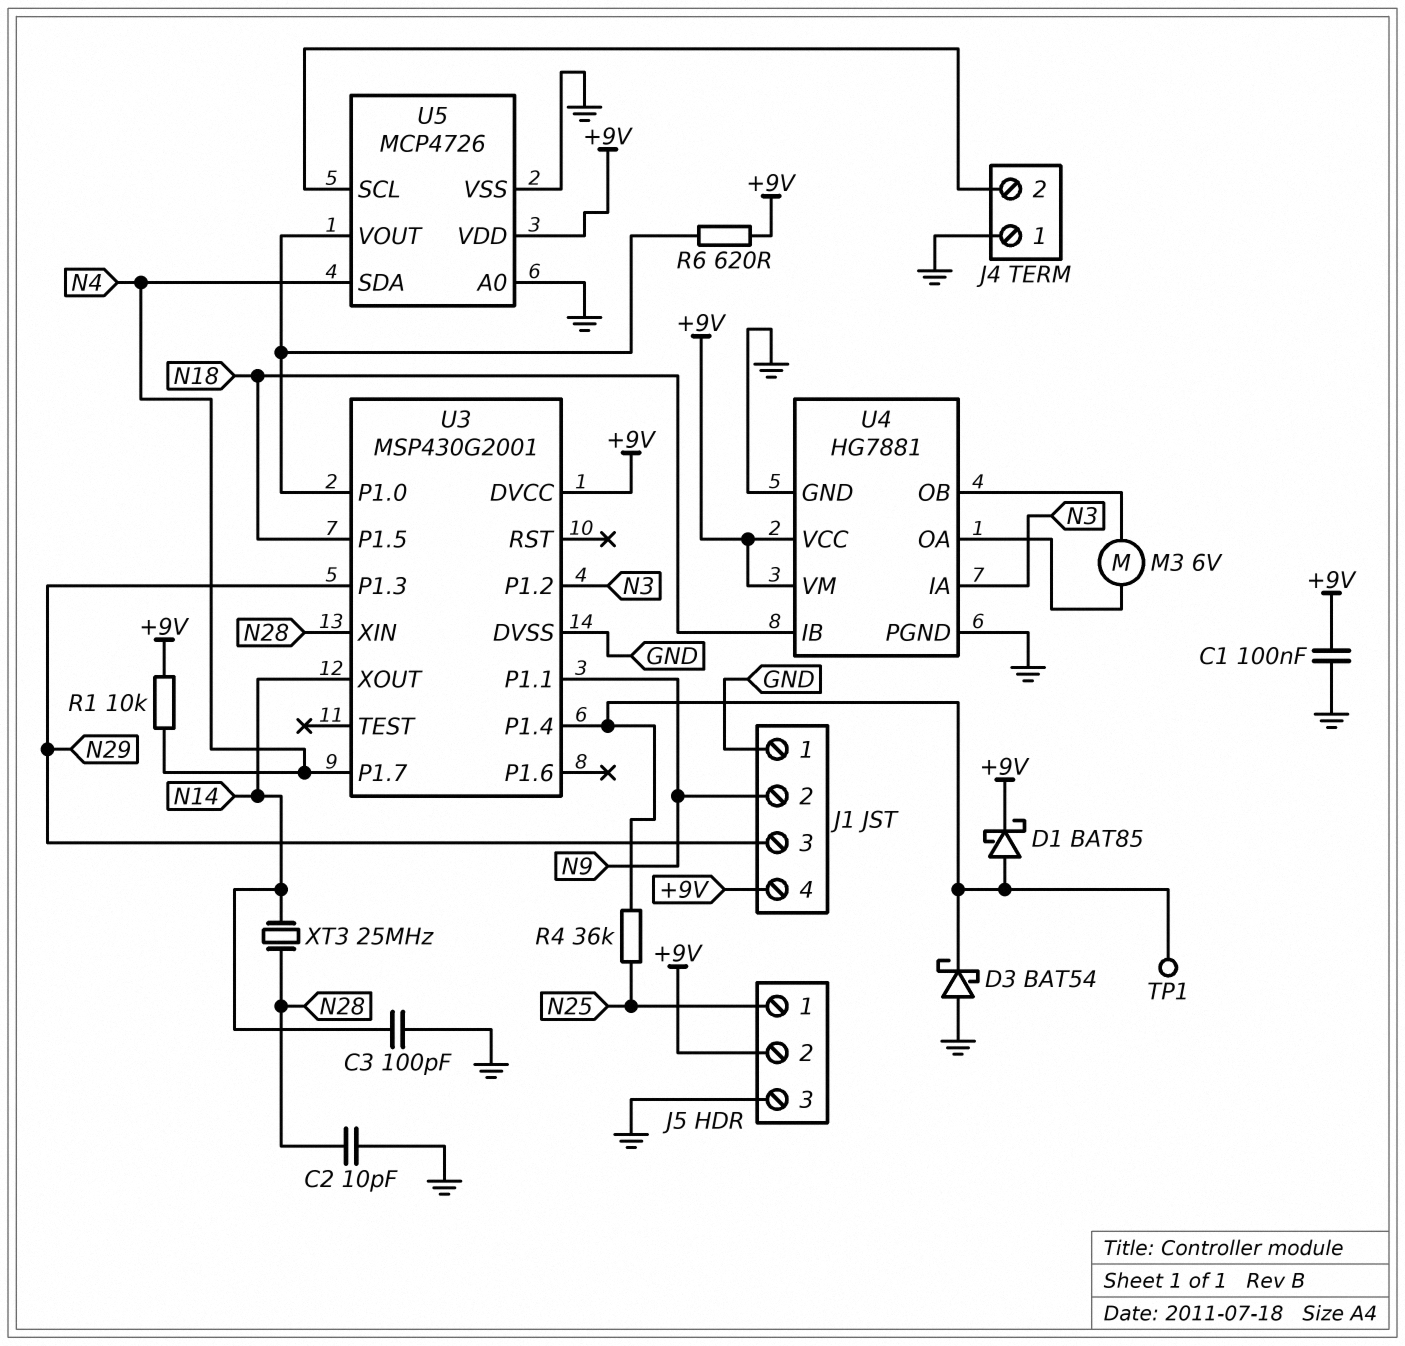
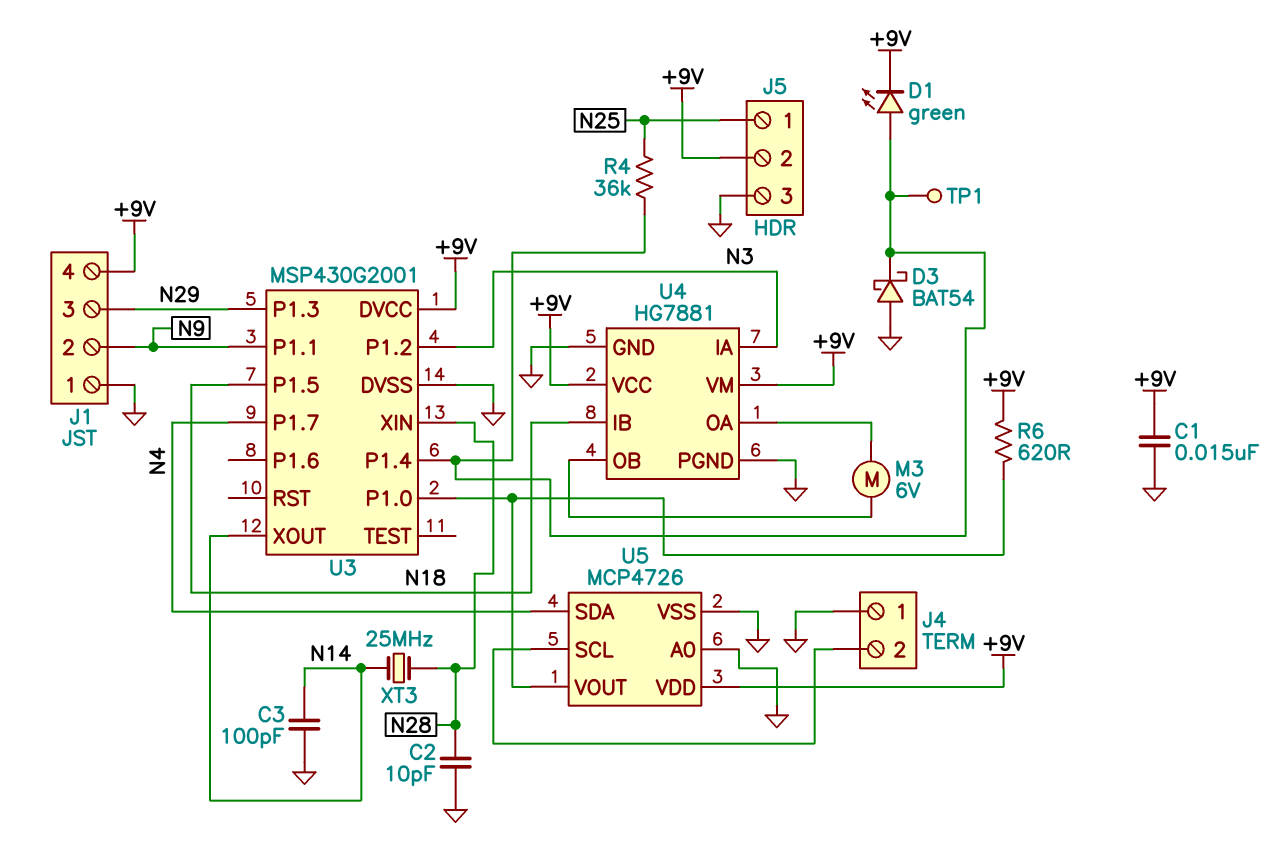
C1: 100nF (+9V, GND) -> 15nF (+9V, GND)
D1: schottky BAT85 (A U3/P1.4, K +9V) -> LED green (A U3/P1.4, K +9V)
R1: 10k (+9V, N4) -> none

